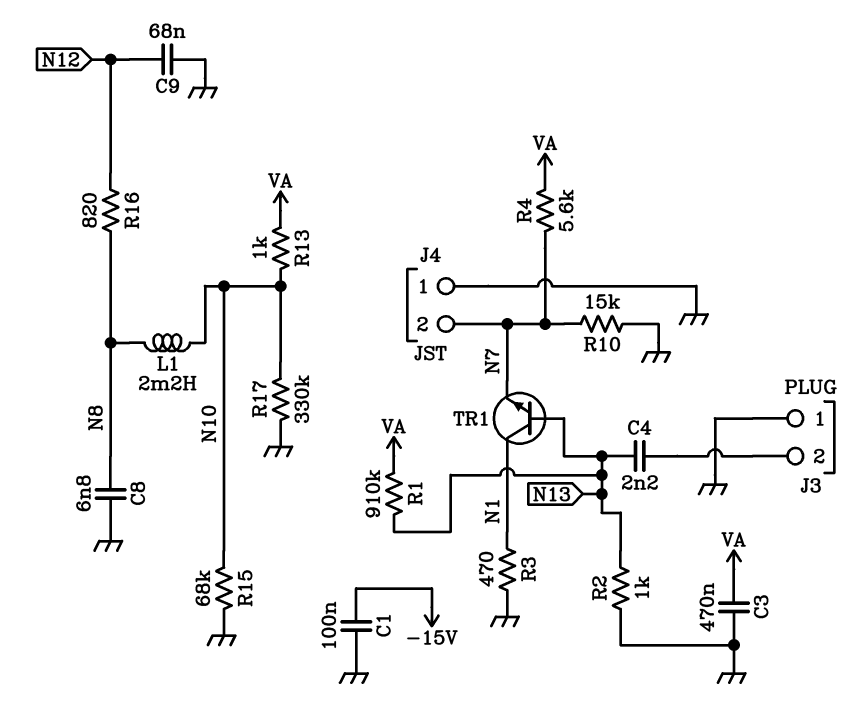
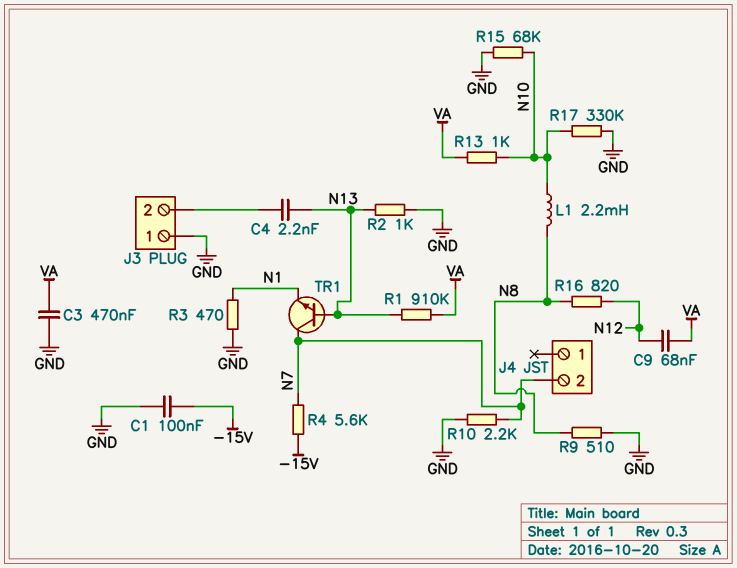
C8: 6.8nF (GND, N8) -> none
C9: 68nF (GND, N12) -> 68nF (N12, VA)
J4 pin 1: GND -> none
R4: 5.6k (N7, VA) -> 5.6k (-15V, N7)
R9: none -> 510 (GND, N8)
R10: 15k (GND, N7) -> 2.2k (GND, N7)
TR1: NPN (B N13, C N1, E N7) -> NPN (B N13, C N7, E N1)

